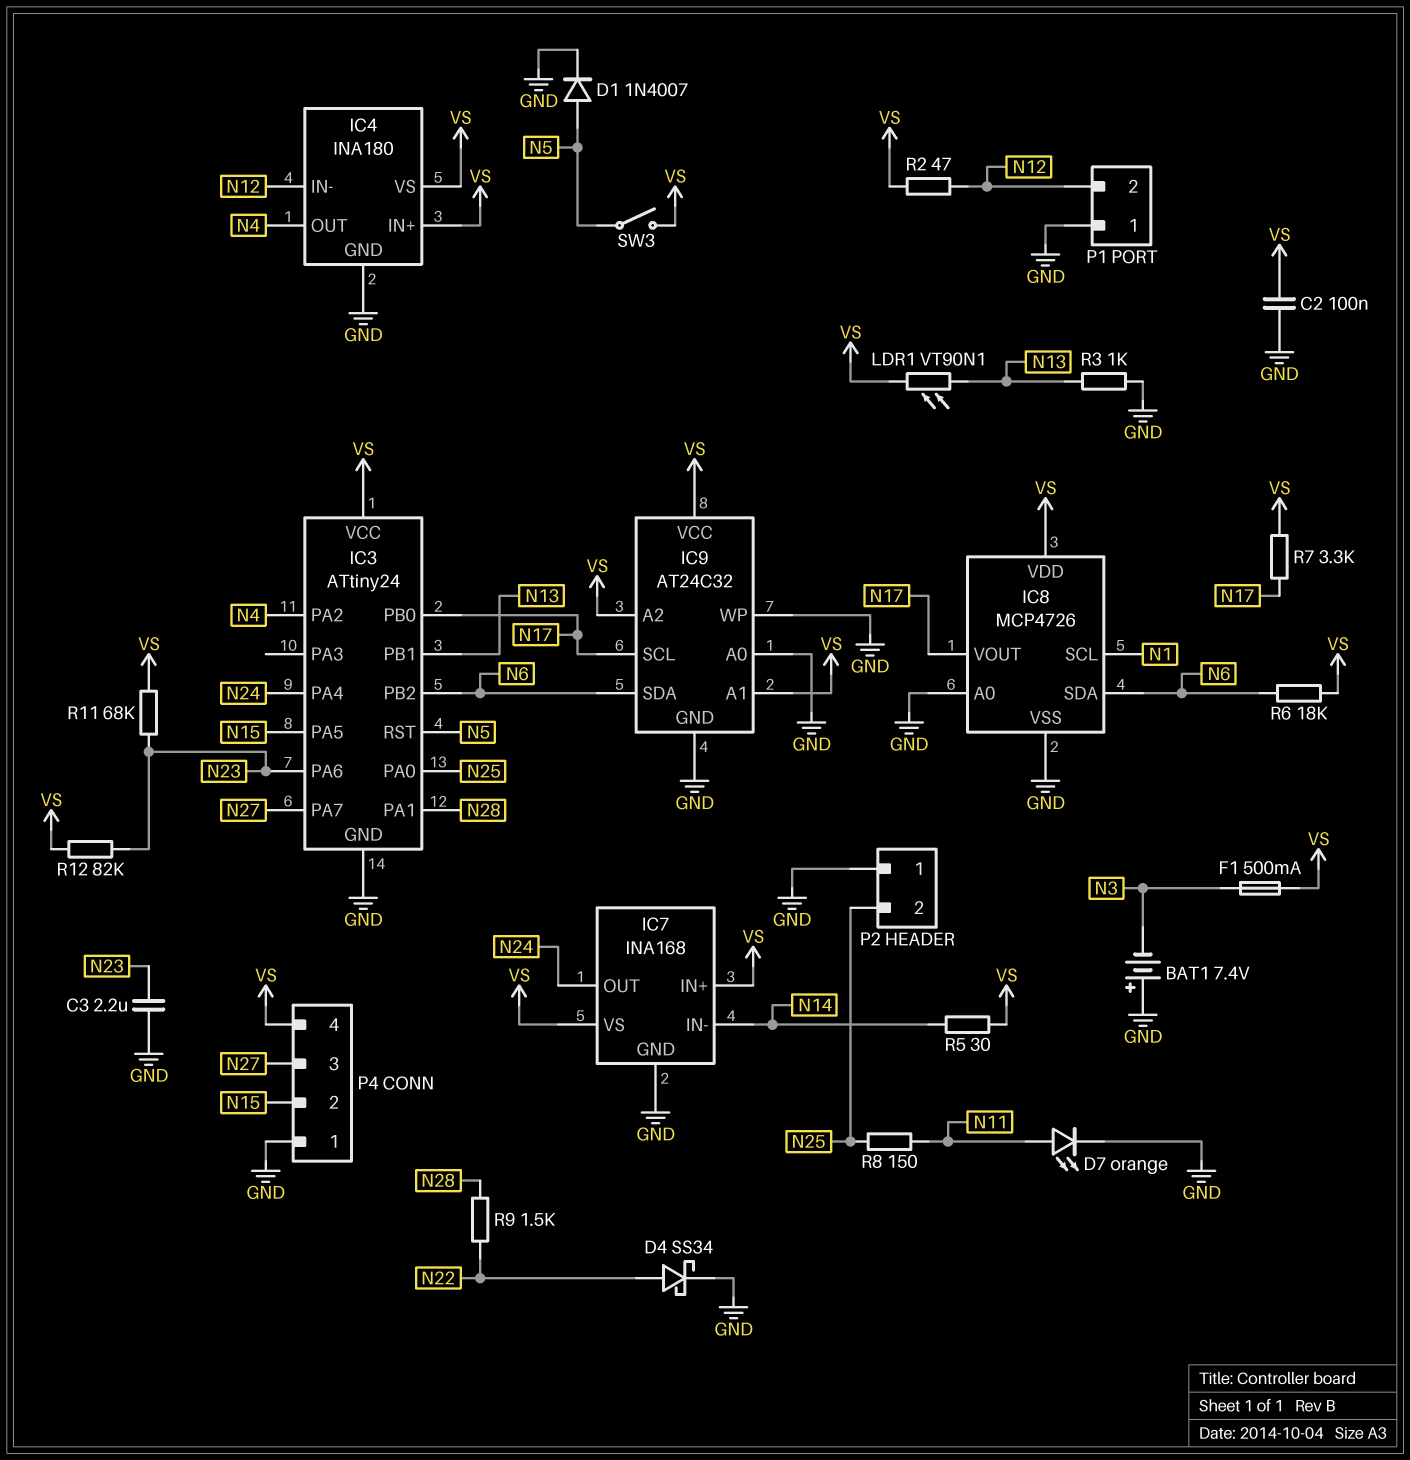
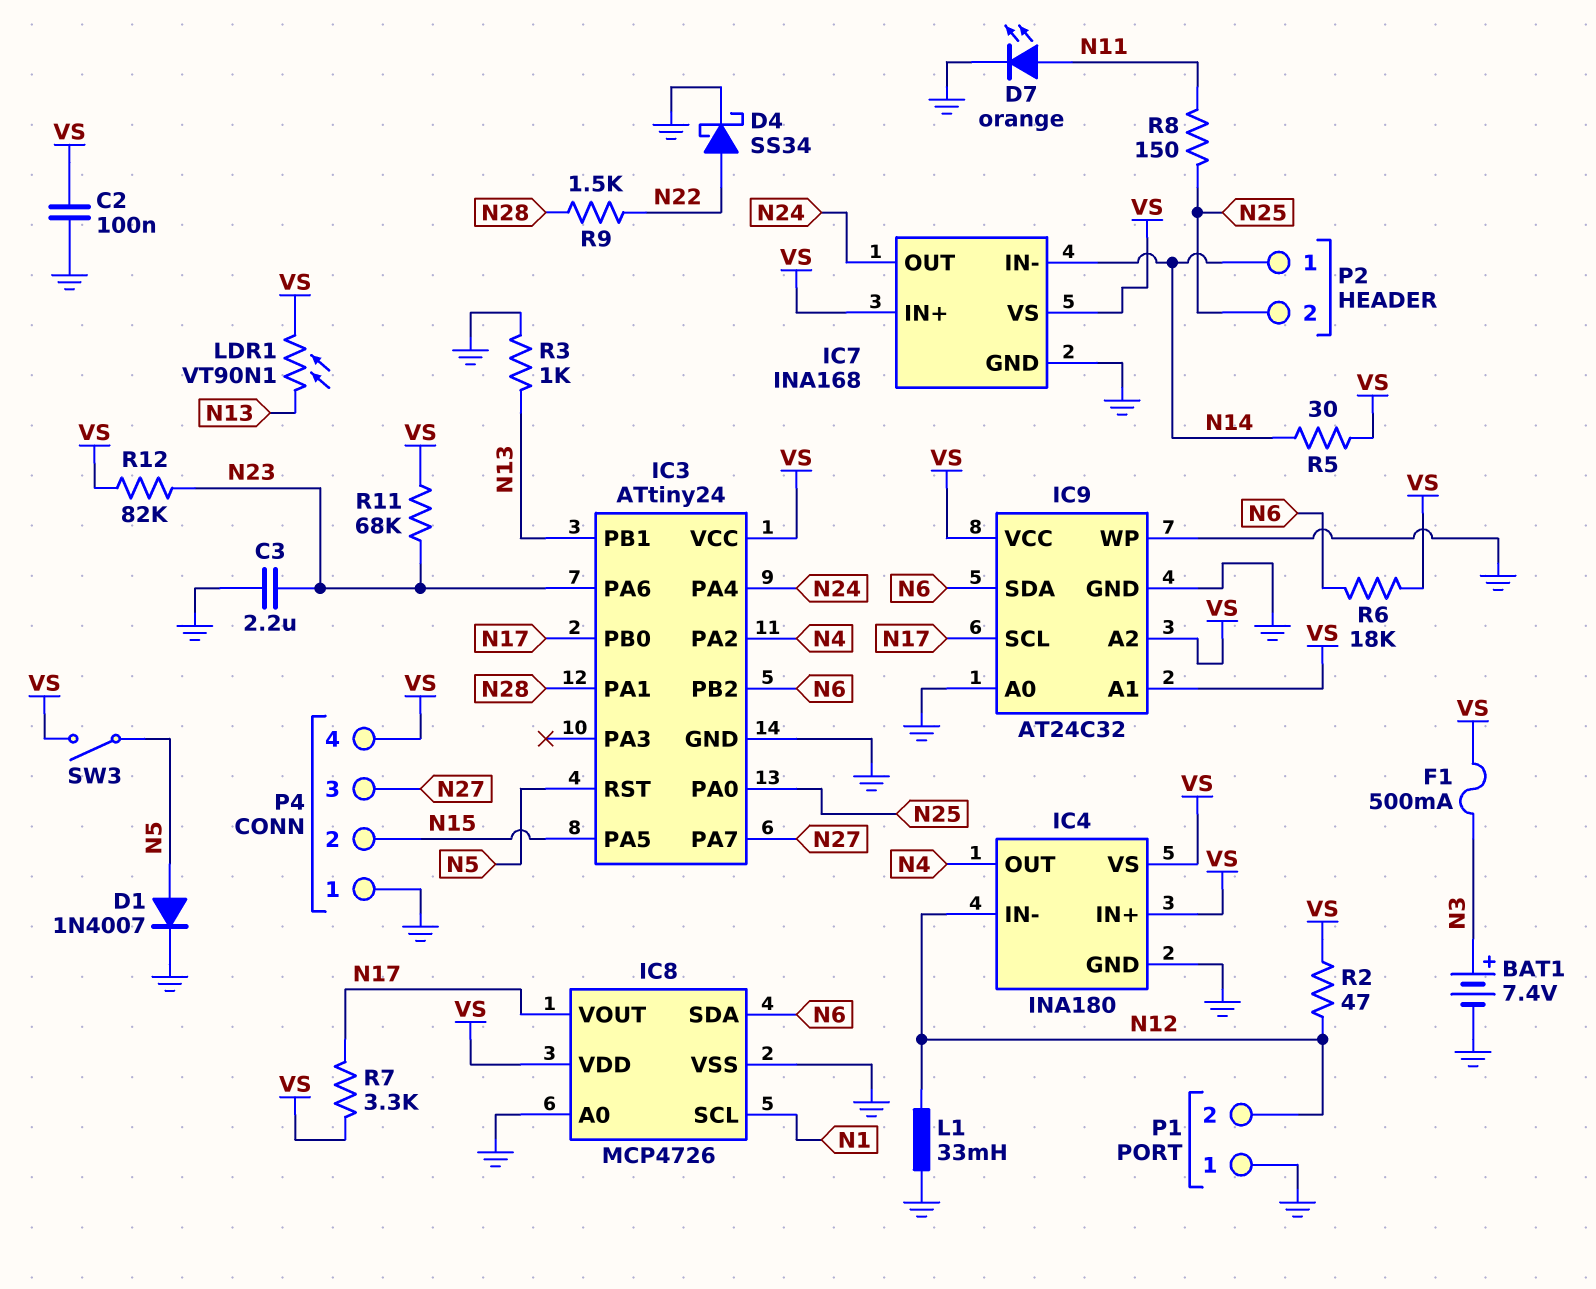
BAT1: 7.4V (plus GND, minus N3) -> 7.4V (plus N3, minus GND)
L1: none -> 33mH (GND, N12)
P2 pin 1: GND -> N14

